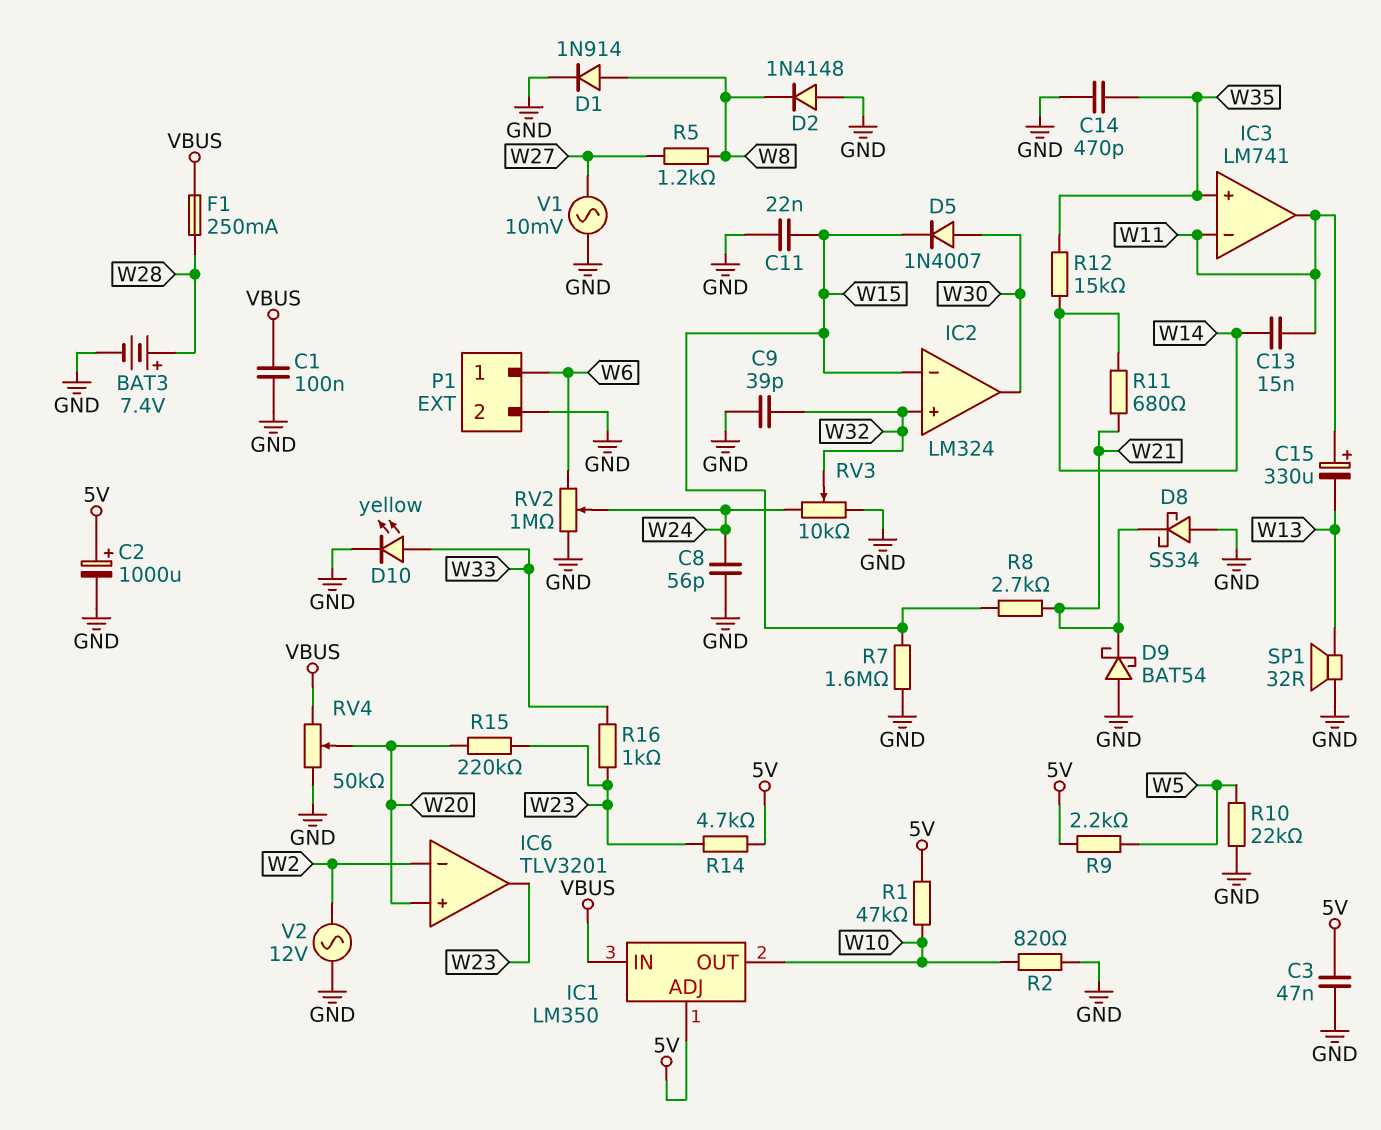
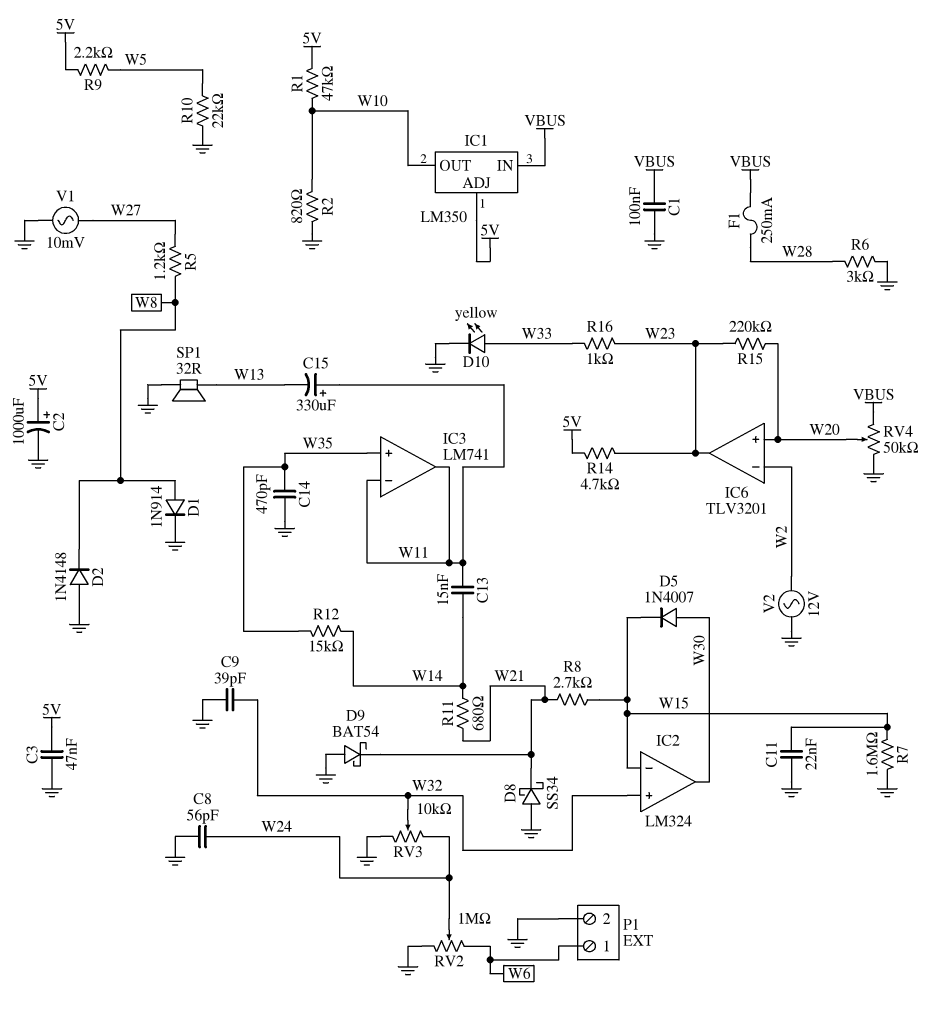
BAT3: 7.4V (plus W28, minus GND) -> none
R6: none -> 3k (GND, W28)

